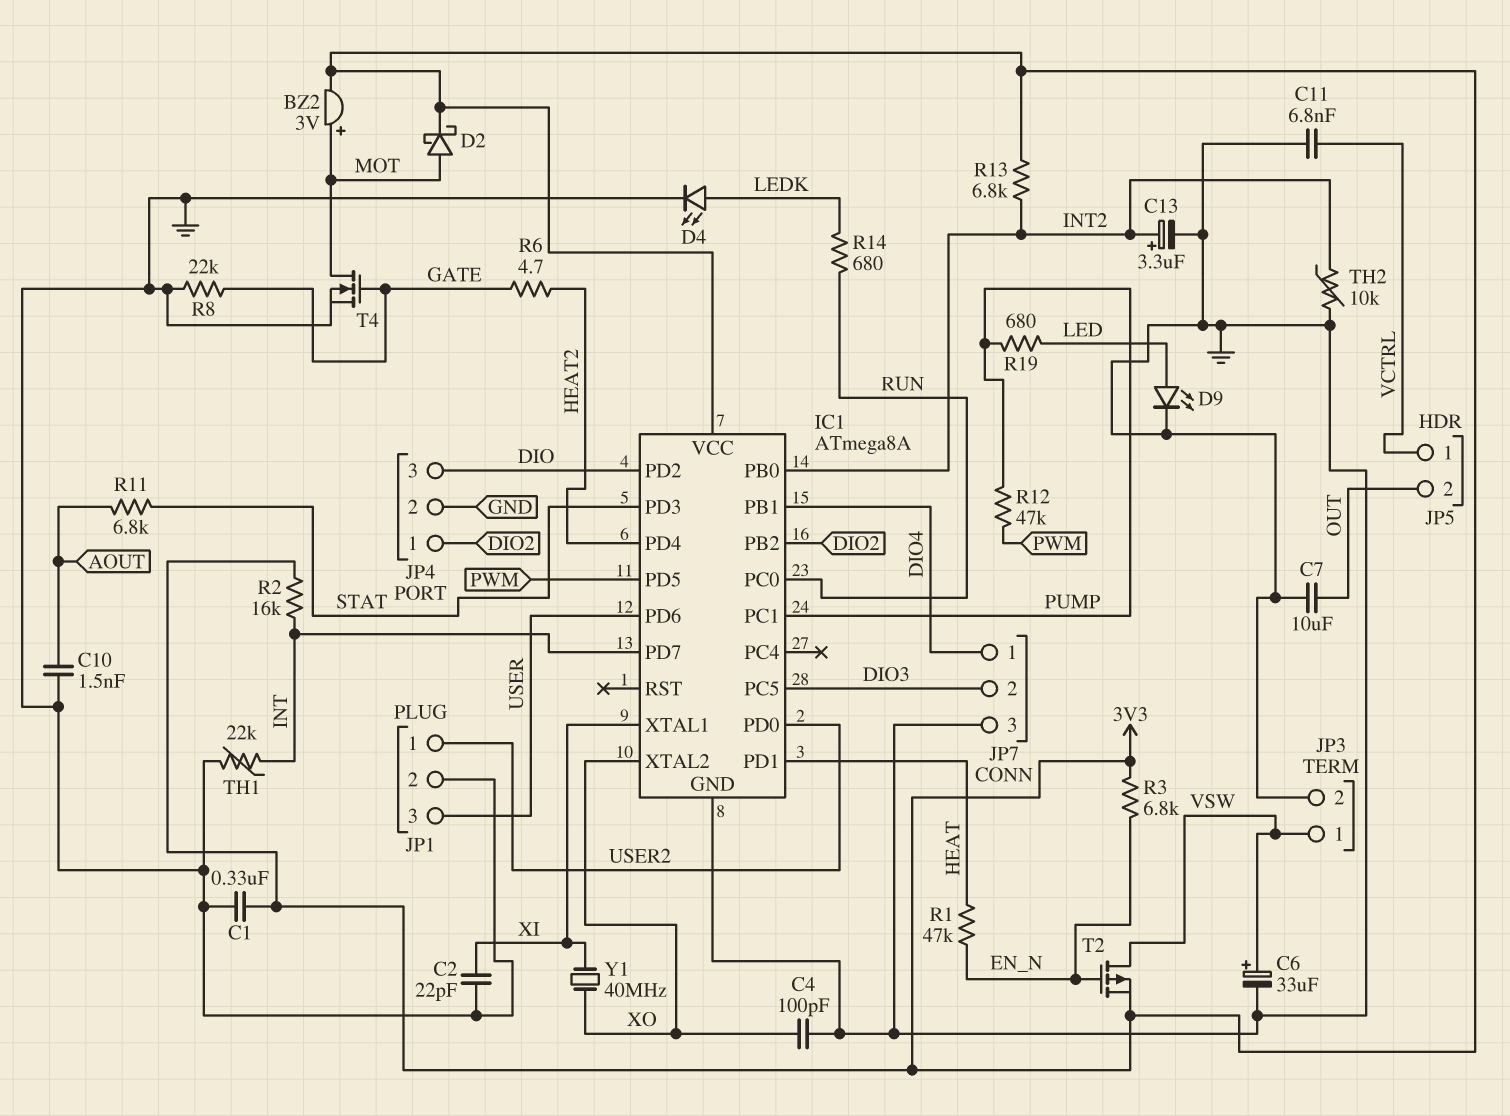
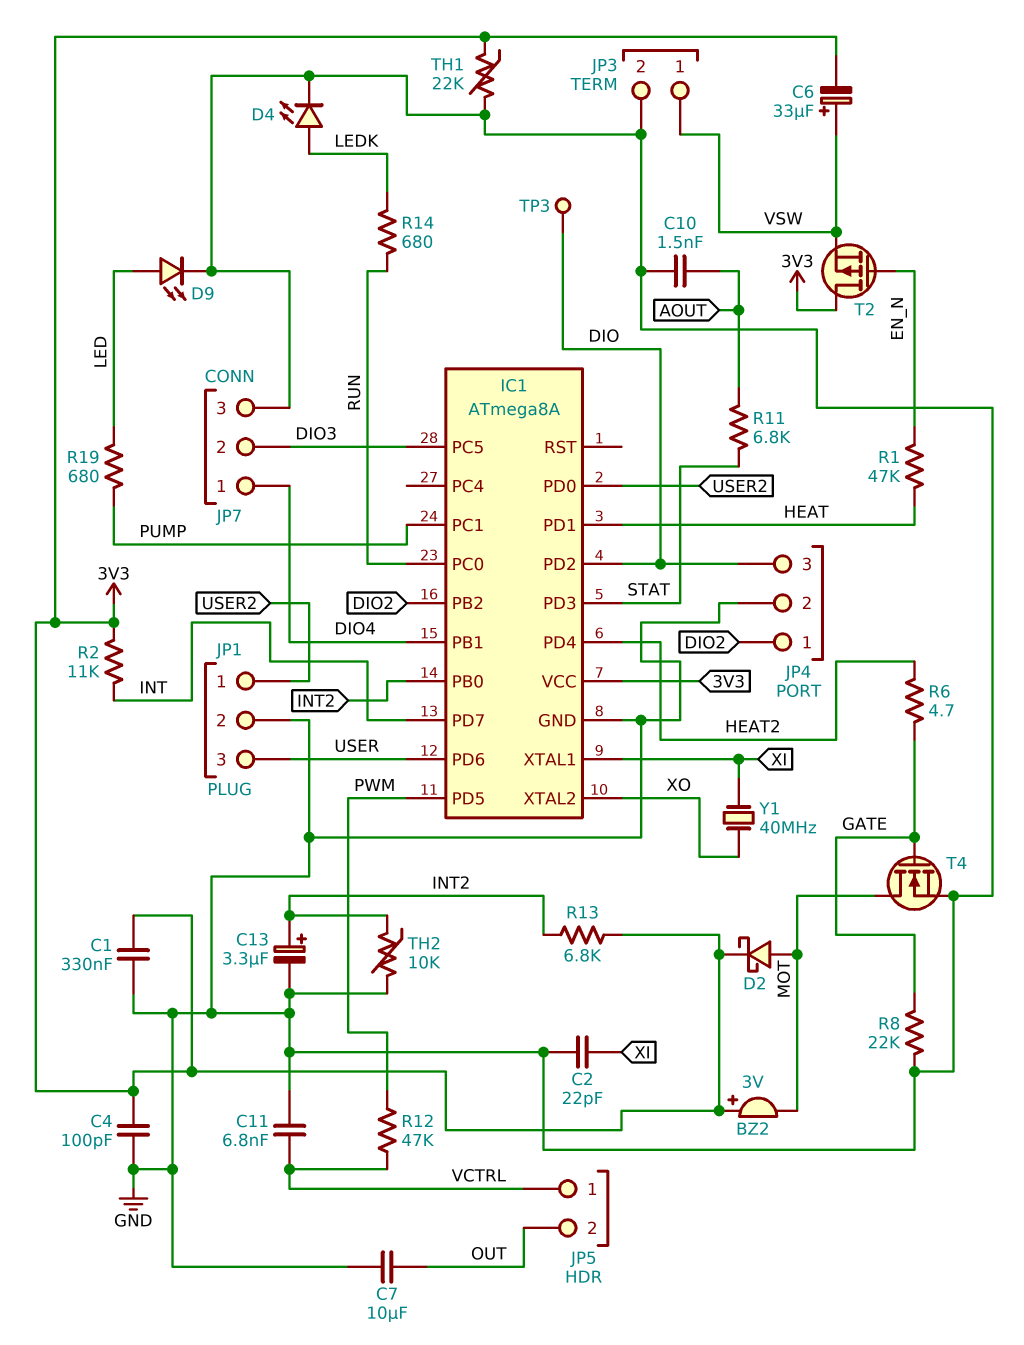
BZ2: buzzer 3V (plus MOT, minus 3V3) -> buzzer 3V (plus 3V3, minus MOT)
C4: 100pF (GND, XO) -> 100pF (3V3, GND)
C6: 33uF (plus VSW, minus GND) -> 33uF (plus VSW, minus 3V3)
R2: 16k (3V3, INT) -> 11k (3V3, INT)
R3: 6.8k (3V3, EN_N) -> none
R12: 47k (PUMP, PWM) -> 47k (PWM, VCTRL)
T2: PMOS (G EN_N, D VSW, S 3V3) -> PMOS (G EN_N, D 3V3, S VSW)
TH1: 22k (GND, INT) -> 22k (3V3, GND)
TP3: none -> test point (DIO)

